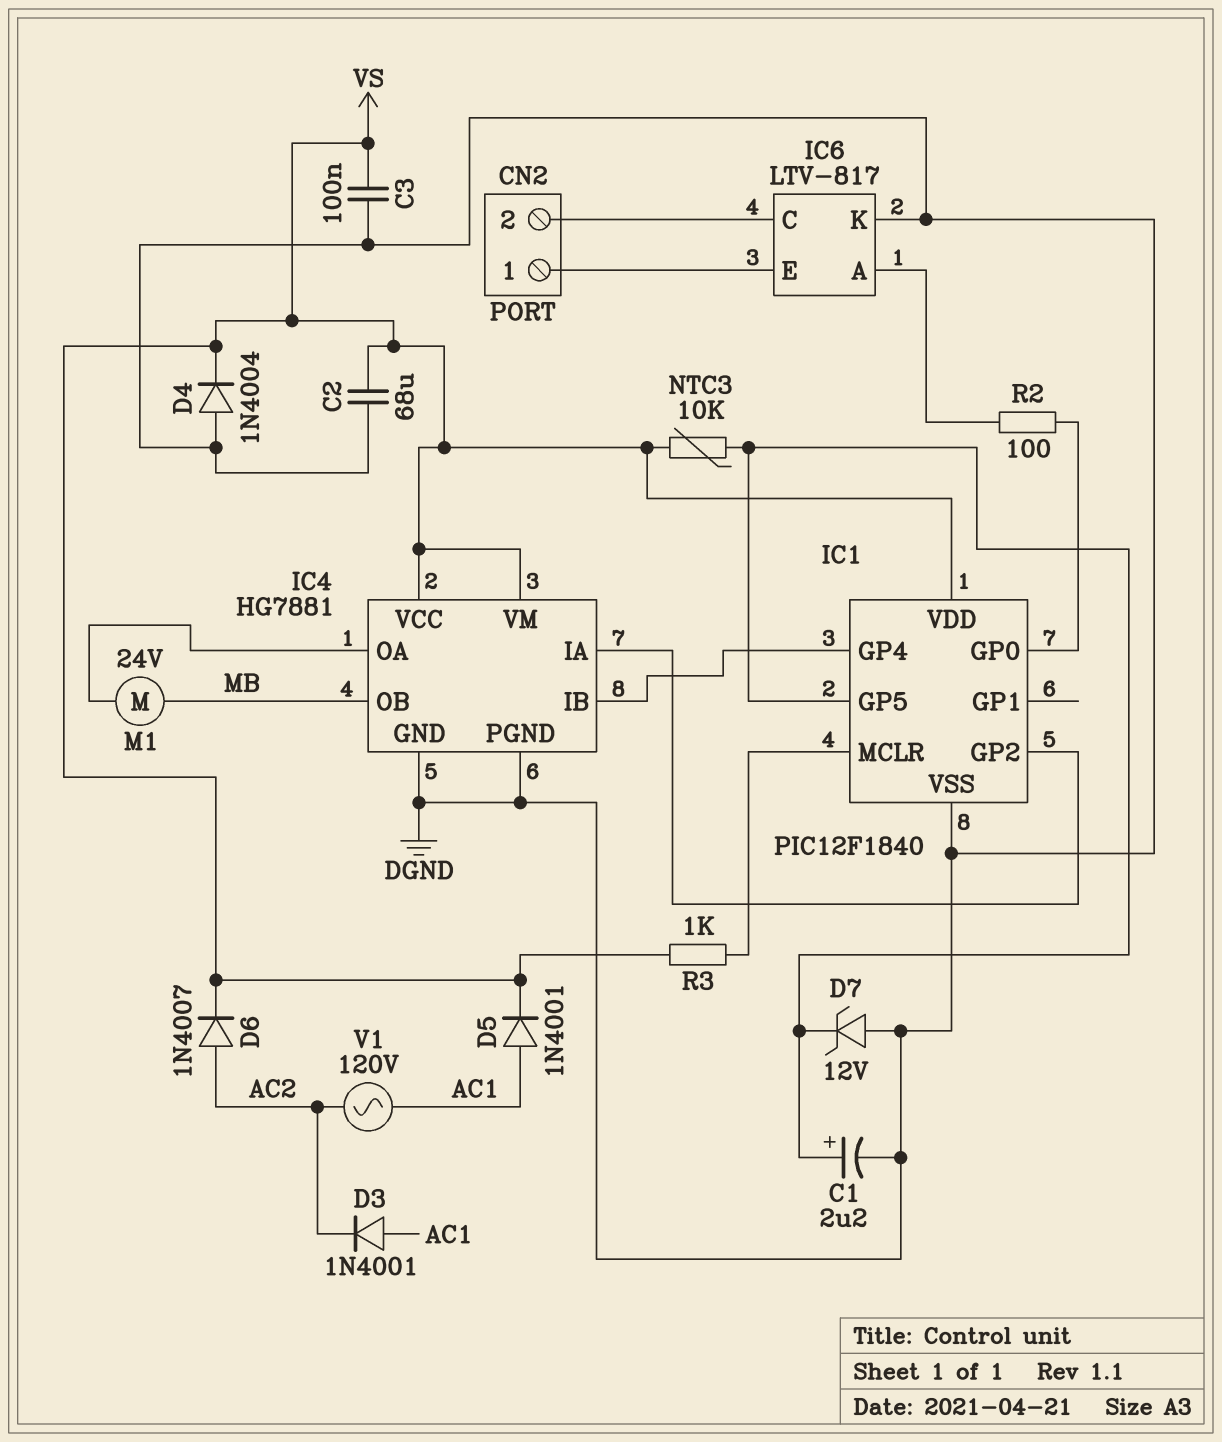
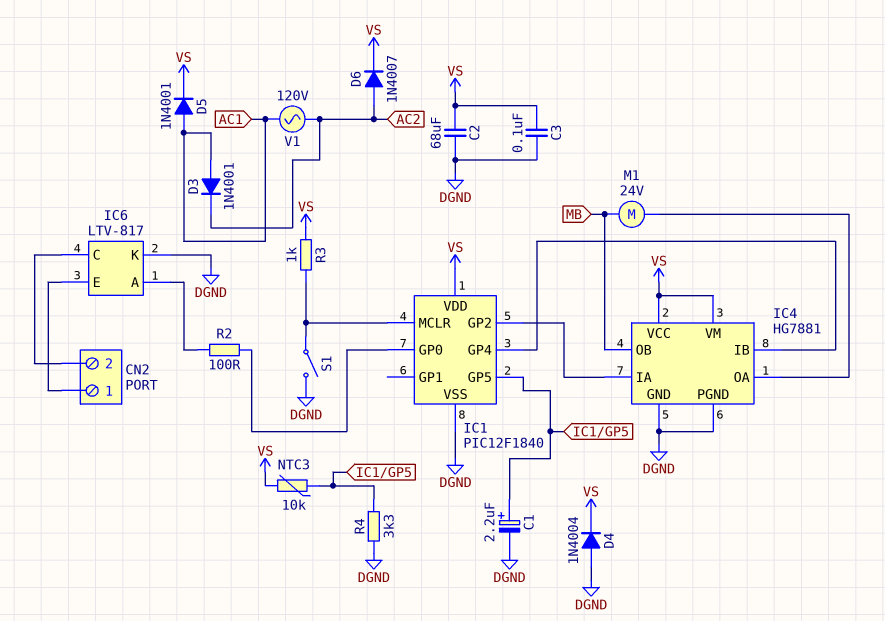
D7: zener 12V (A DGND, K IC1/GP5) -> none
R4: none -> 3.3k (DGND, IC1/GP5)
S1: none -> switch (DGND, IC1/MCLR)

